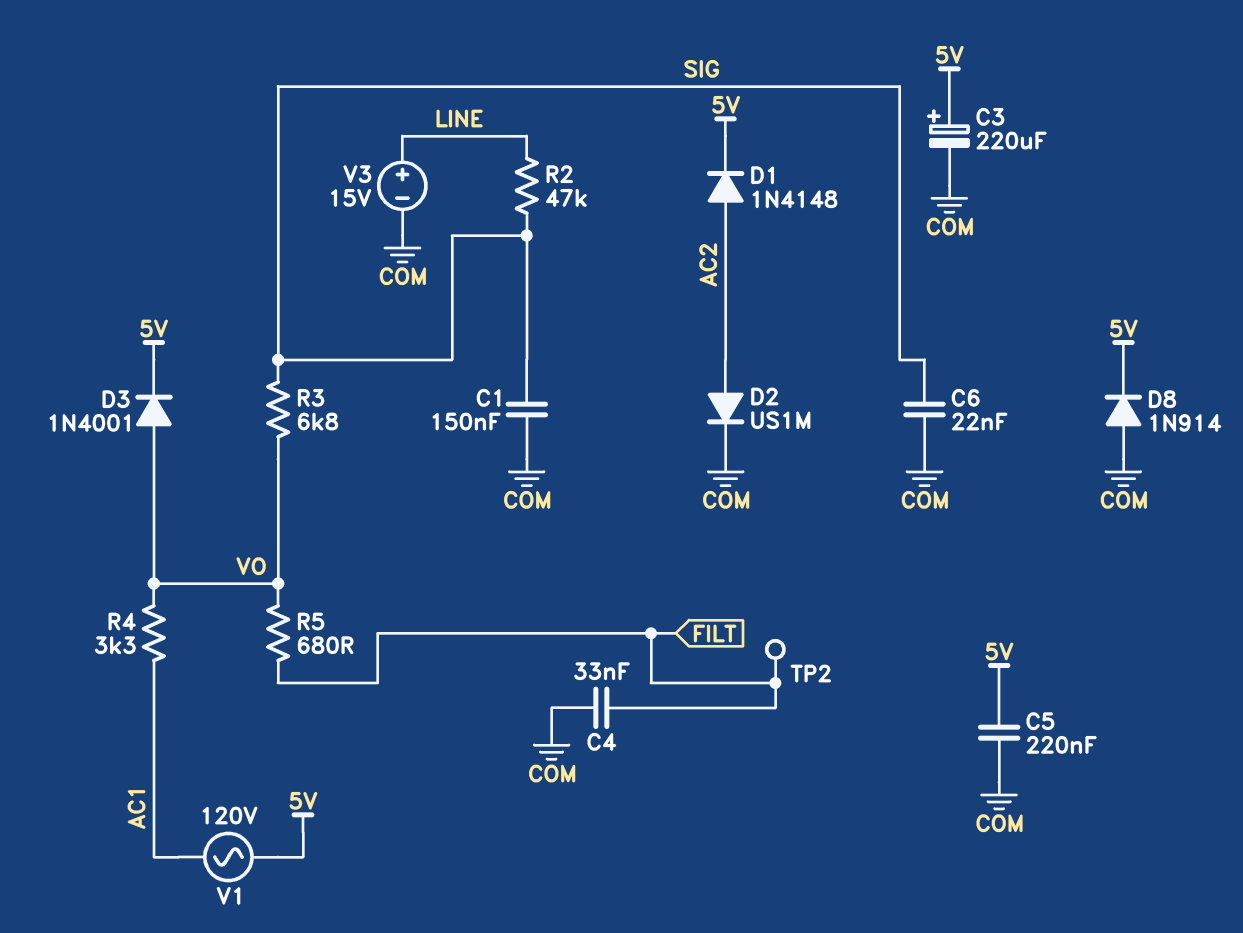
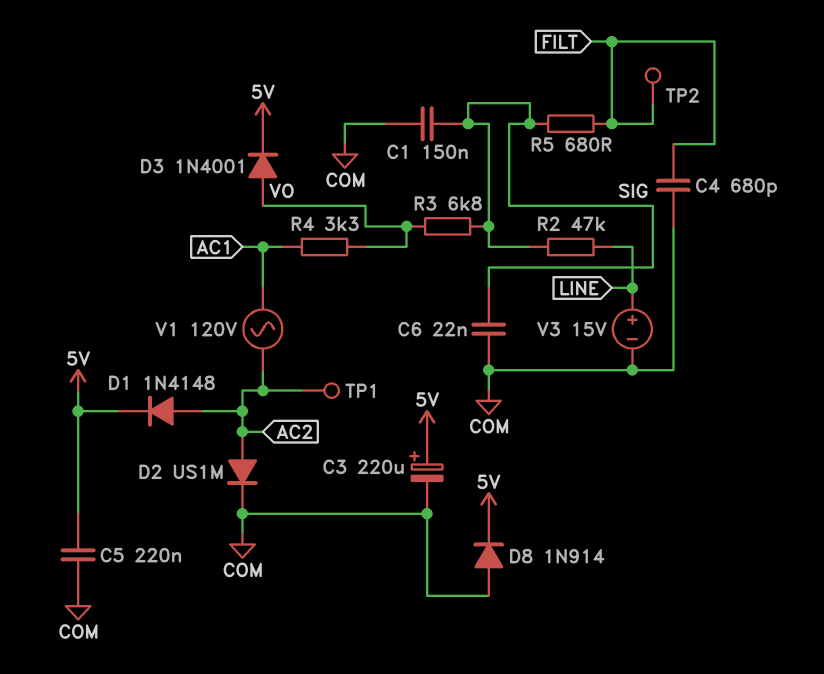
C4: 33nF (COM, FILT) -> 680pF (COM, FILT)
R5: 680 (FILT, VO) -> 680 (FILT, SIG)
TP1: none -> test point (AC2)
V1: AC 120V (5V, AC1) -> AC 120V (AC1, AC2)

